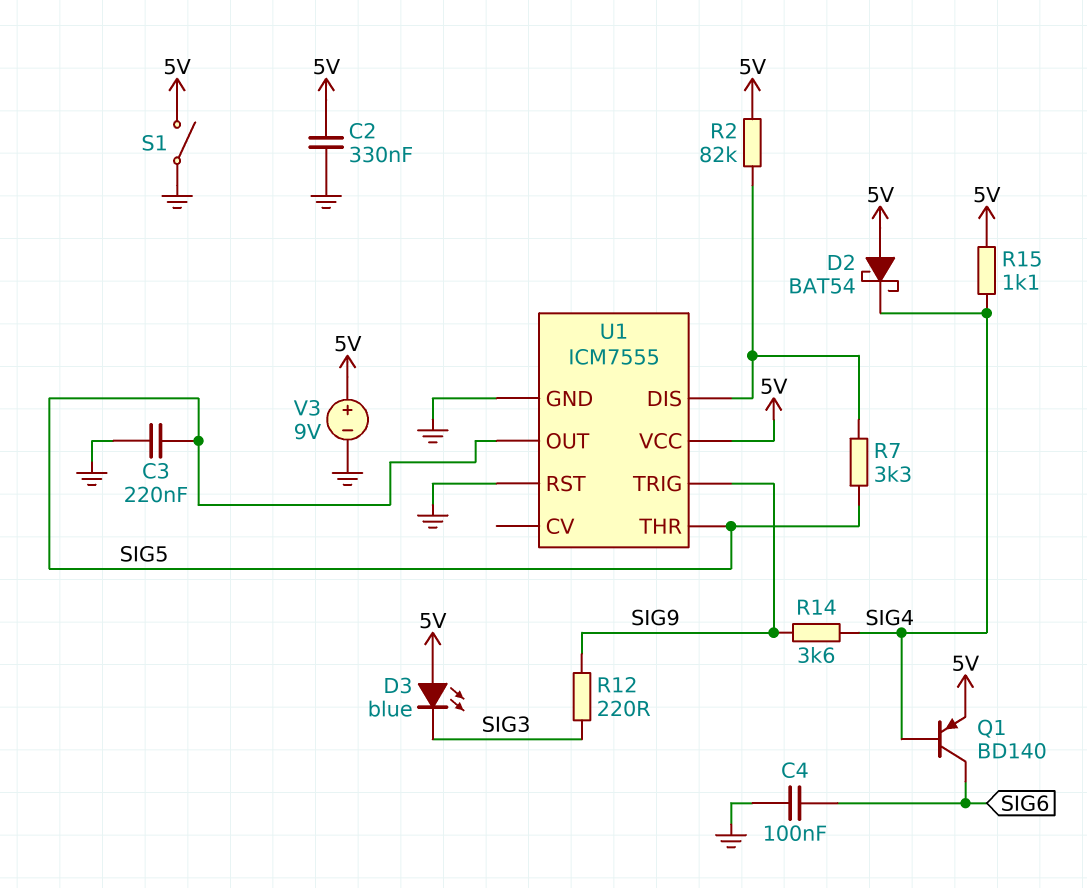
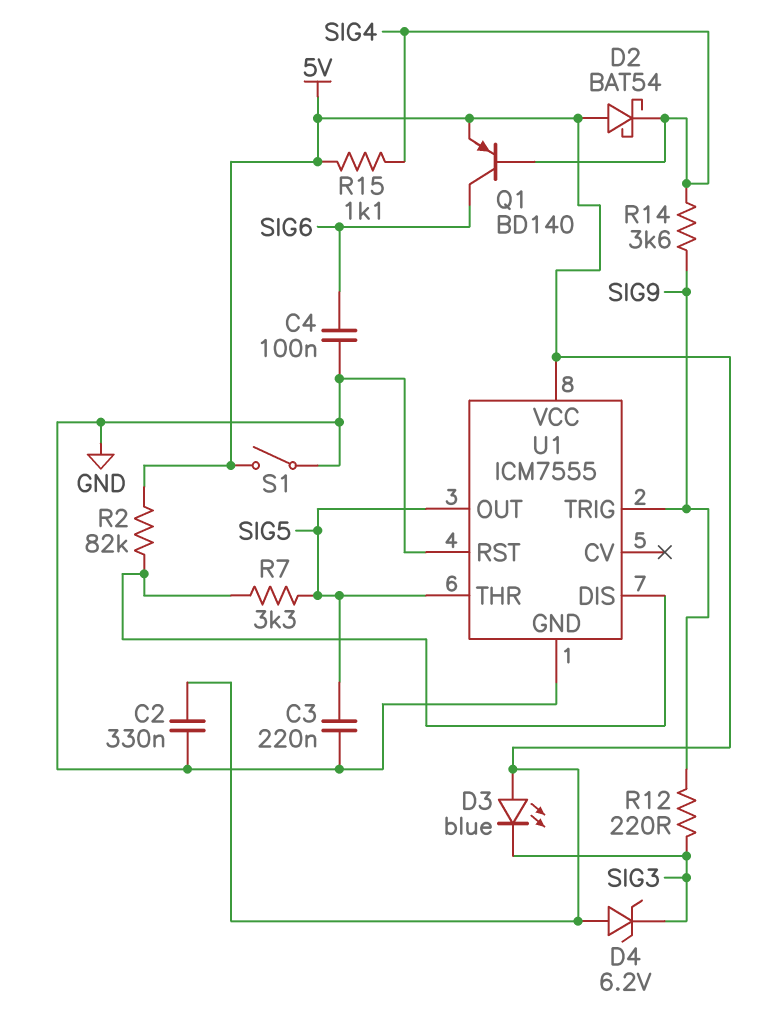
D4: none -> zener 6.2V (A 5V, K SIG3)
V3: 9V (plus 5V, minus GND) -> none

